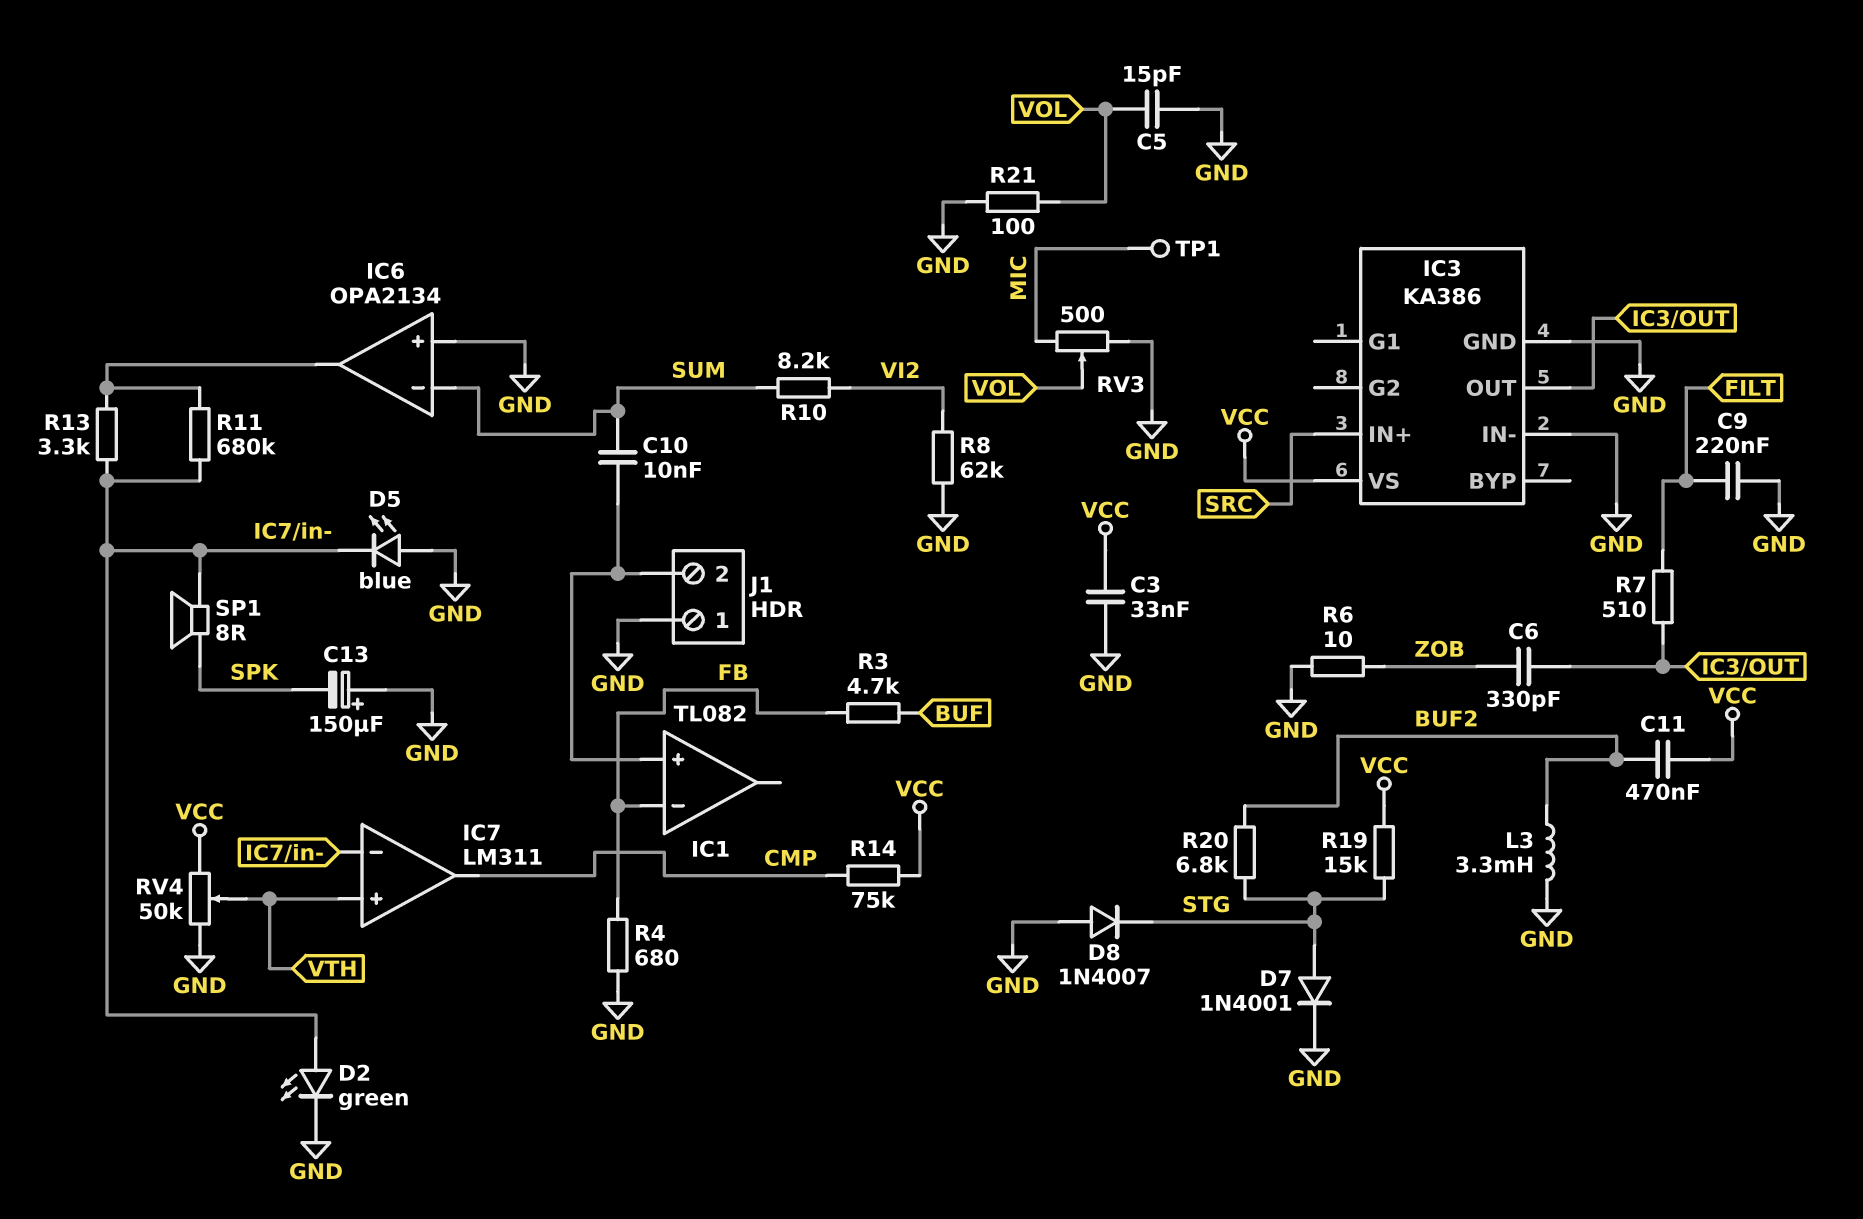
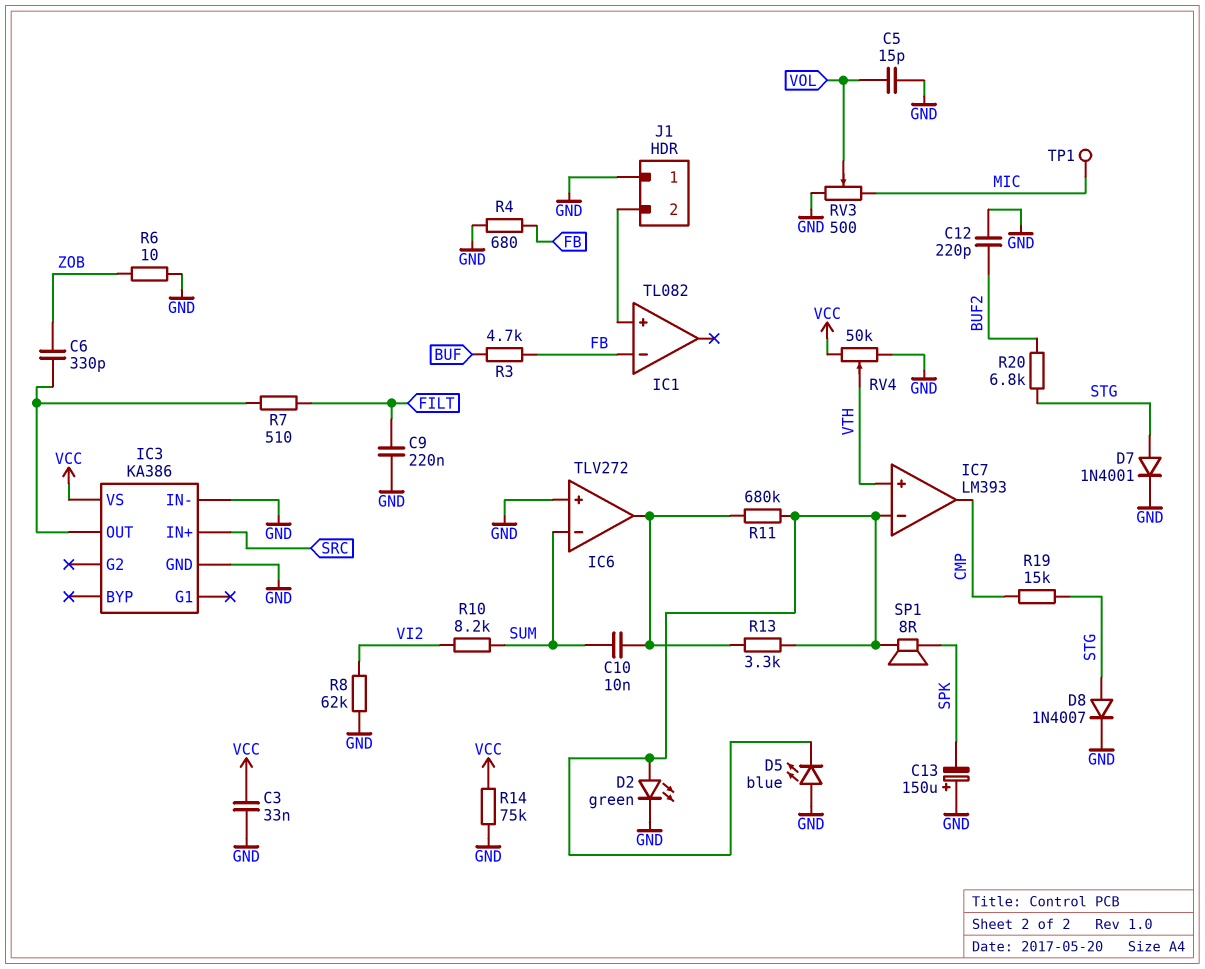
C10: 10nF (IC1/in+, SUM) -> 10nF (IC6/out, SUM)
C11: 470nF (BUF2, VCC) -> none
C12: none -> 220pF (BUF2, GND)
D8: diode 1N4007 (A GND, K STG) -> diode 1N4007 (A STG, K GND)
IC6: OPA2134 -> TLV272
IC7: LM311 -> LM393
L3: 3.3mH (BUF2, GND) -> none
R14: 75k (CMP, VCC) -> 75k (GND, VCC)
R19: 15k (STG, VCC) -> 15k (CMP, STG)
R21: 100 (GND, VOL) -> none

